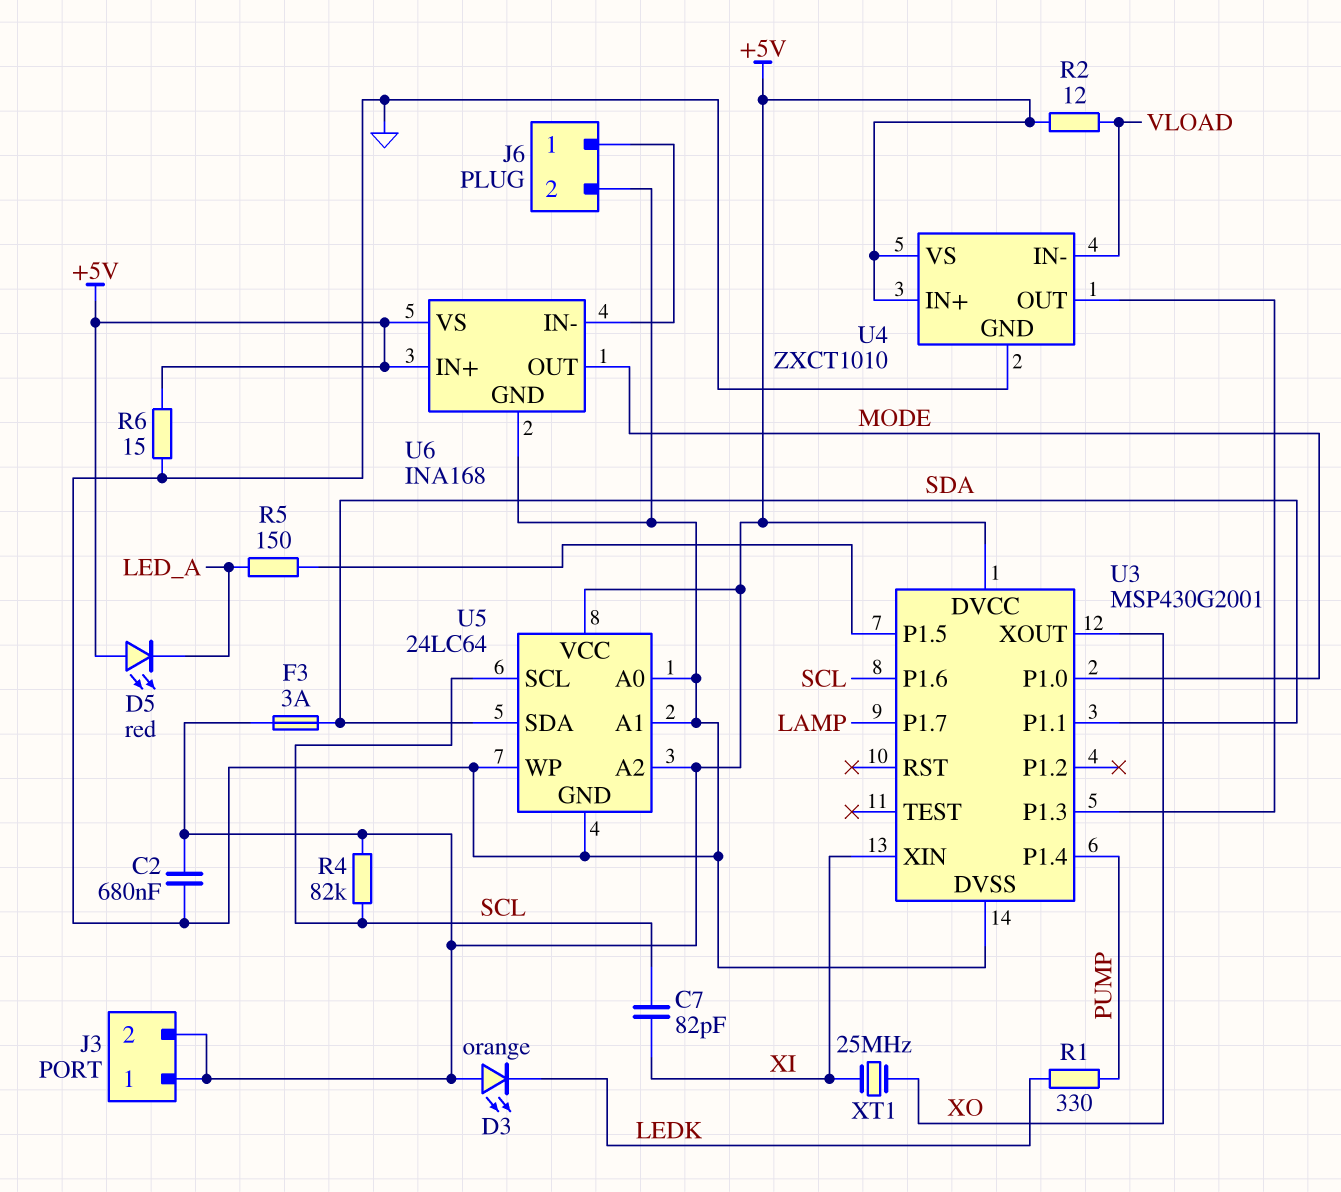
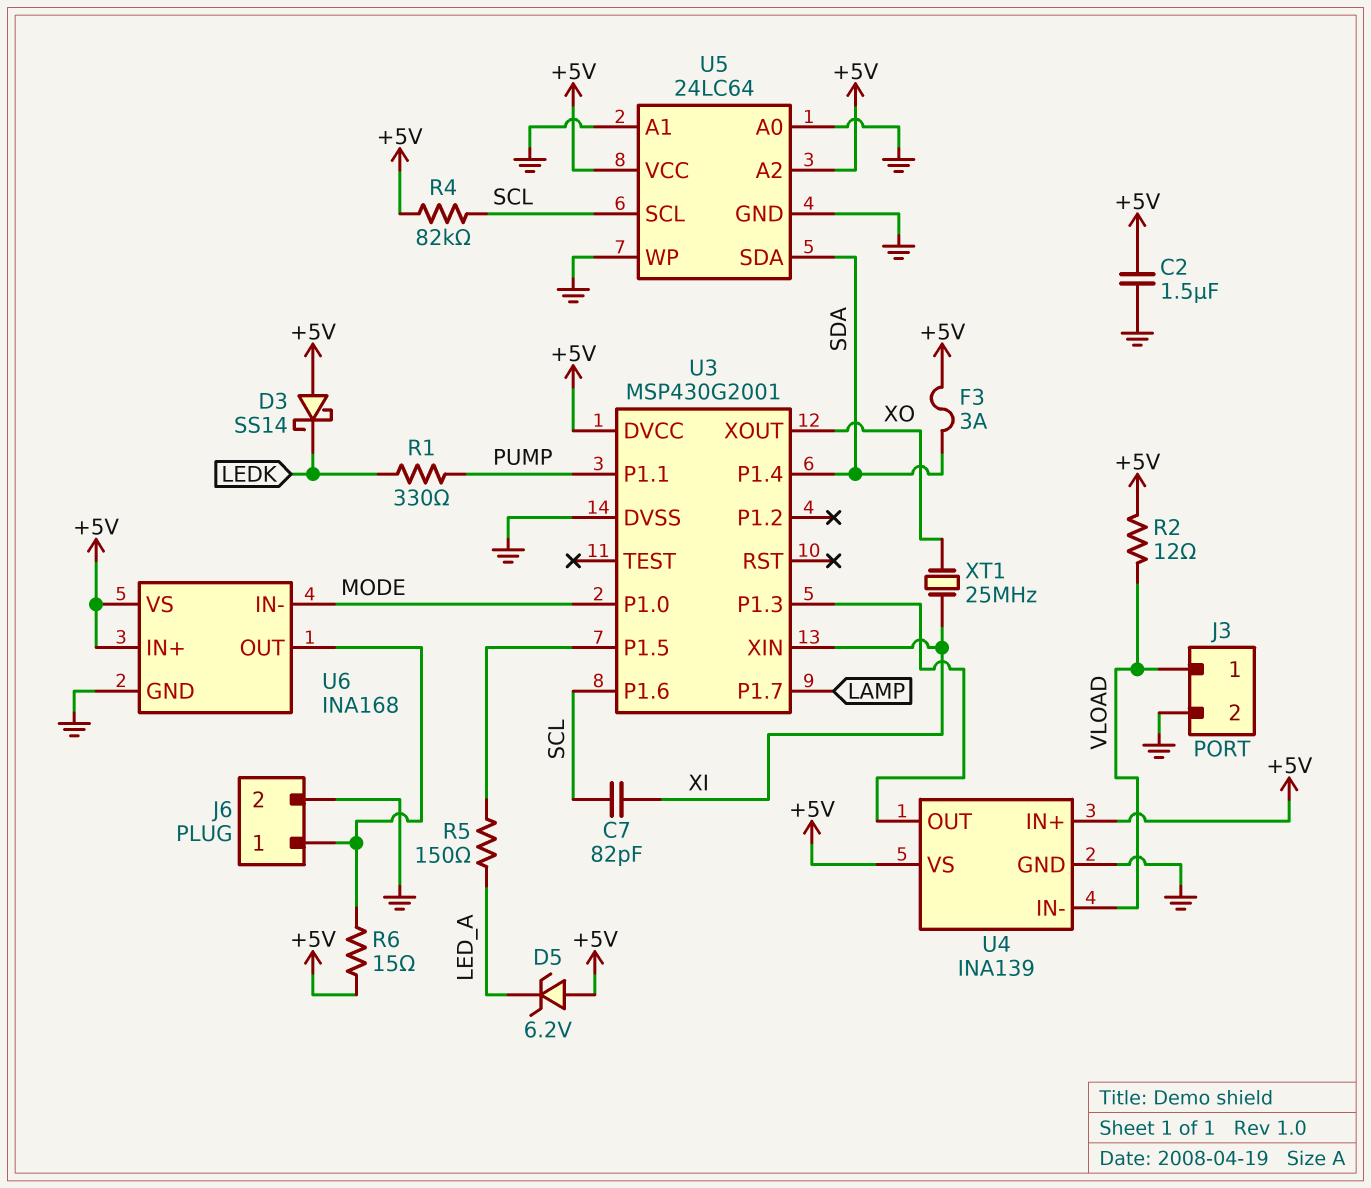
C2: 680nF (+5V, GND) -> 1.5uF (+5V, GND)
D3: LED orange (A +5V, K LEDK) -> schottky SS14 (A +5V, K LEDK)
D5: LED red (A +5V, K LED_A) -> zener 6.2V (A +5V, K LED_A)
J3 pin 1: +5V -> VLOAD
J3 pin 2: +5V -> GND
R6: 15 (+5V, GND) -> 15 (+5V, J6/1)
U3 pin P1.1: SDA -> PUMP
U3 pin P1.4: PUMP -> SDA
U4: ZXCT1010 -> INA139
U6 pin IN-: J6/1 -> MODE
U6 pin OUT: MODE -> J6/1

